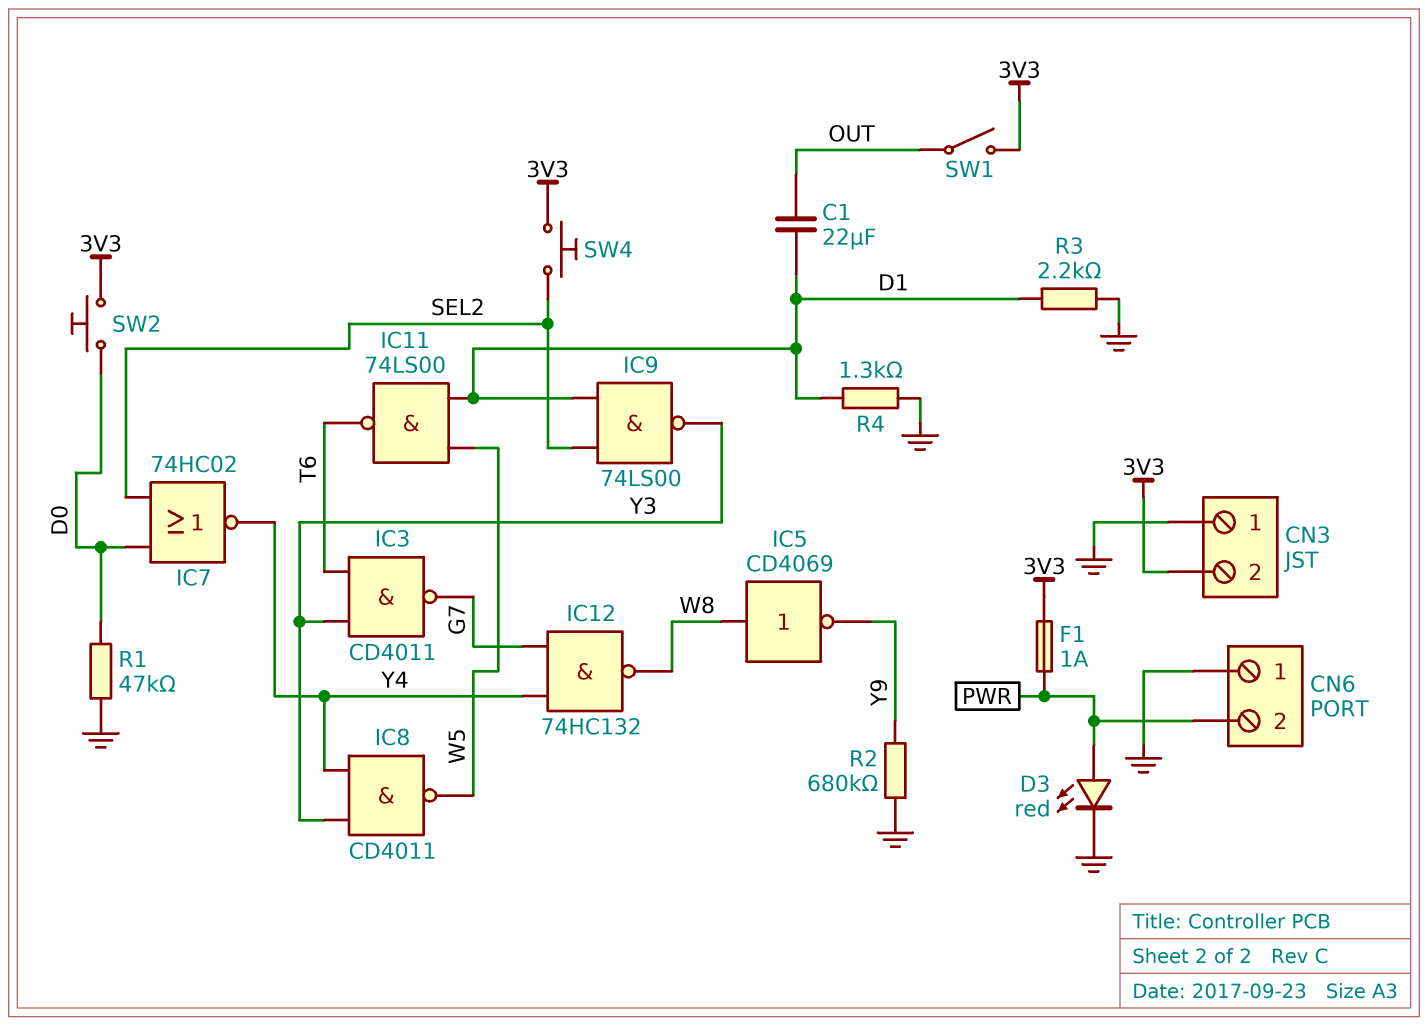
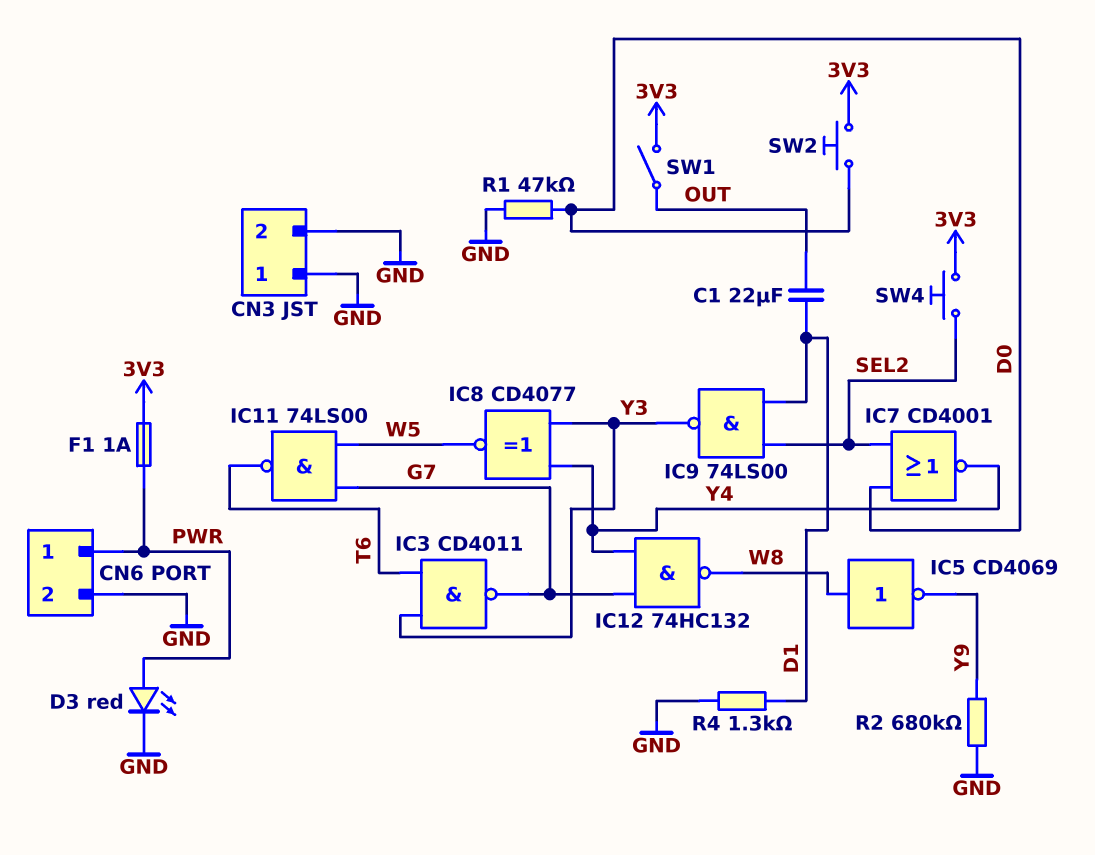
CN3 pin 2: 3V3 -> GND
CN6 pin 1: GND -> PWR
CN6 pin 2: PWR -> GND
IC7: NOR 74HC02 (in D0, in SEL2, out Y4) -> NOR CD4001 (in D0, in SEL2, out Y4)
IC8: NAND CD4011 (in Y3, in Y4, out W5) -> XNOR CD4077 (in Y3, in Y4, out W5)
IC11: NAND 74LS00 (in D1, in W5, out T6) -> NAND 74LS00 (in G7, in W5, out T6)
R3: 2.2k (D1, GND) -> none

